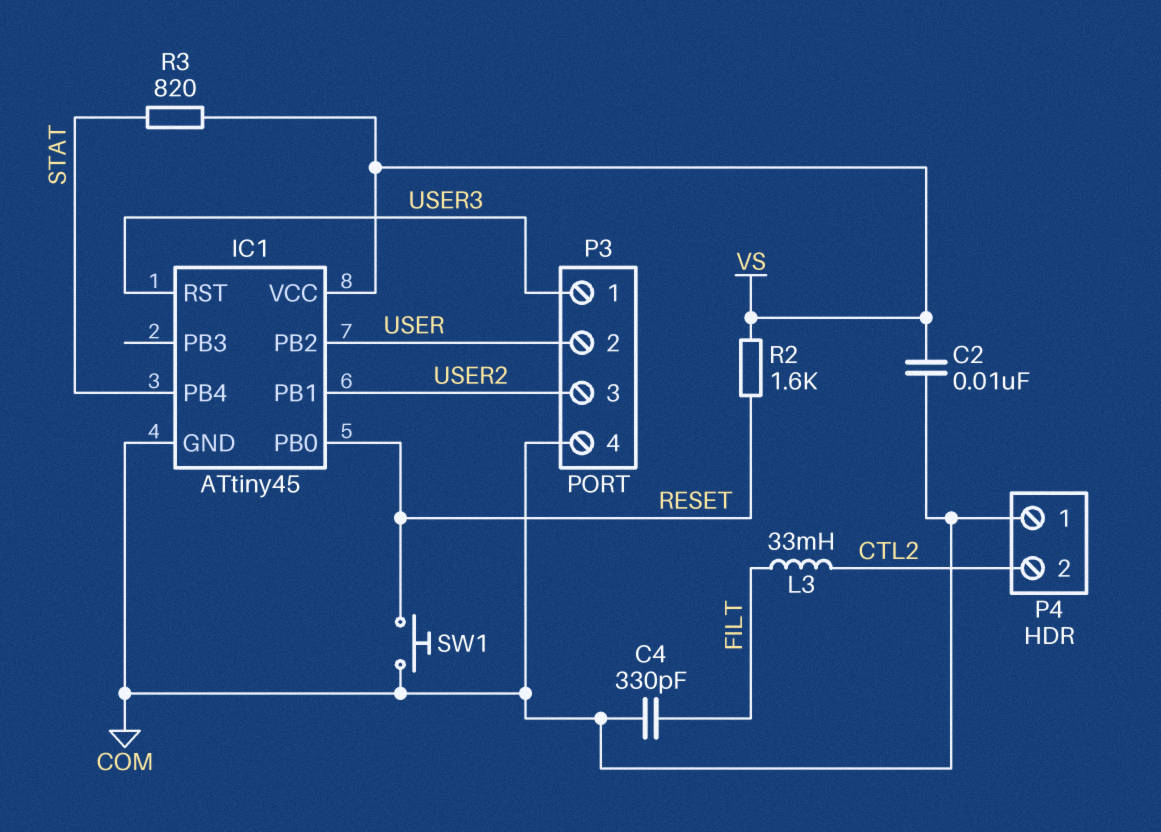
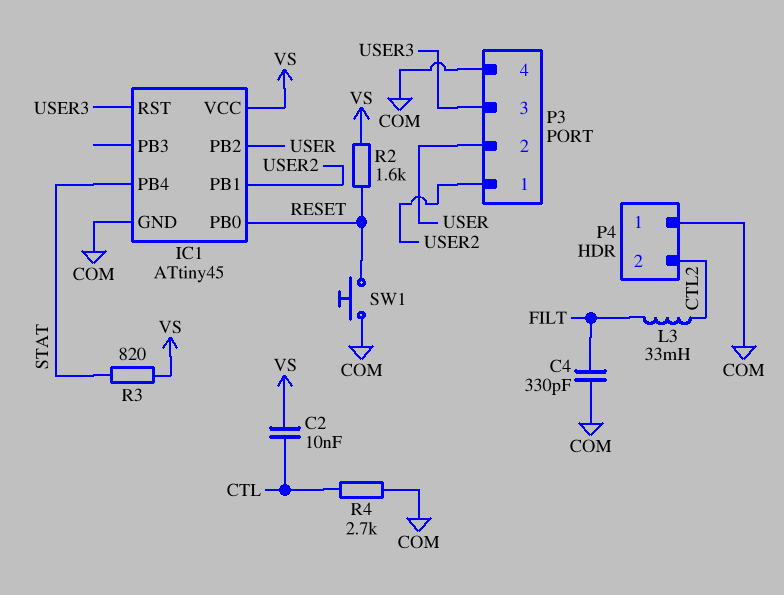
C2: 10nF (COM, VS) -> 10nF (CTL, VS)
P3 pin 1: USER3 -> USER2
P3 pin 3: USER2 -> USER3
R4: none -> 2.7k (COM, CTL)

